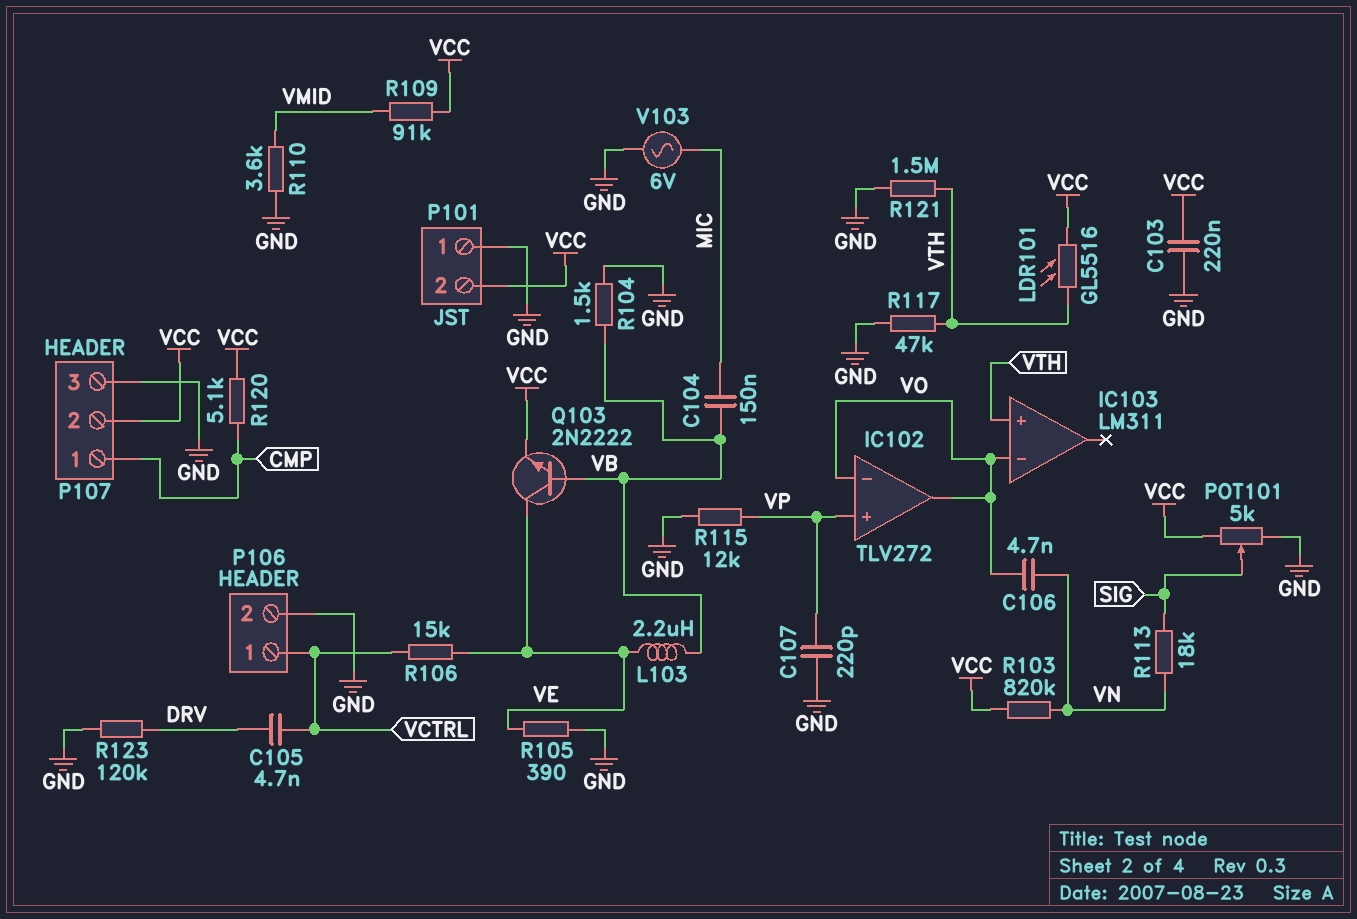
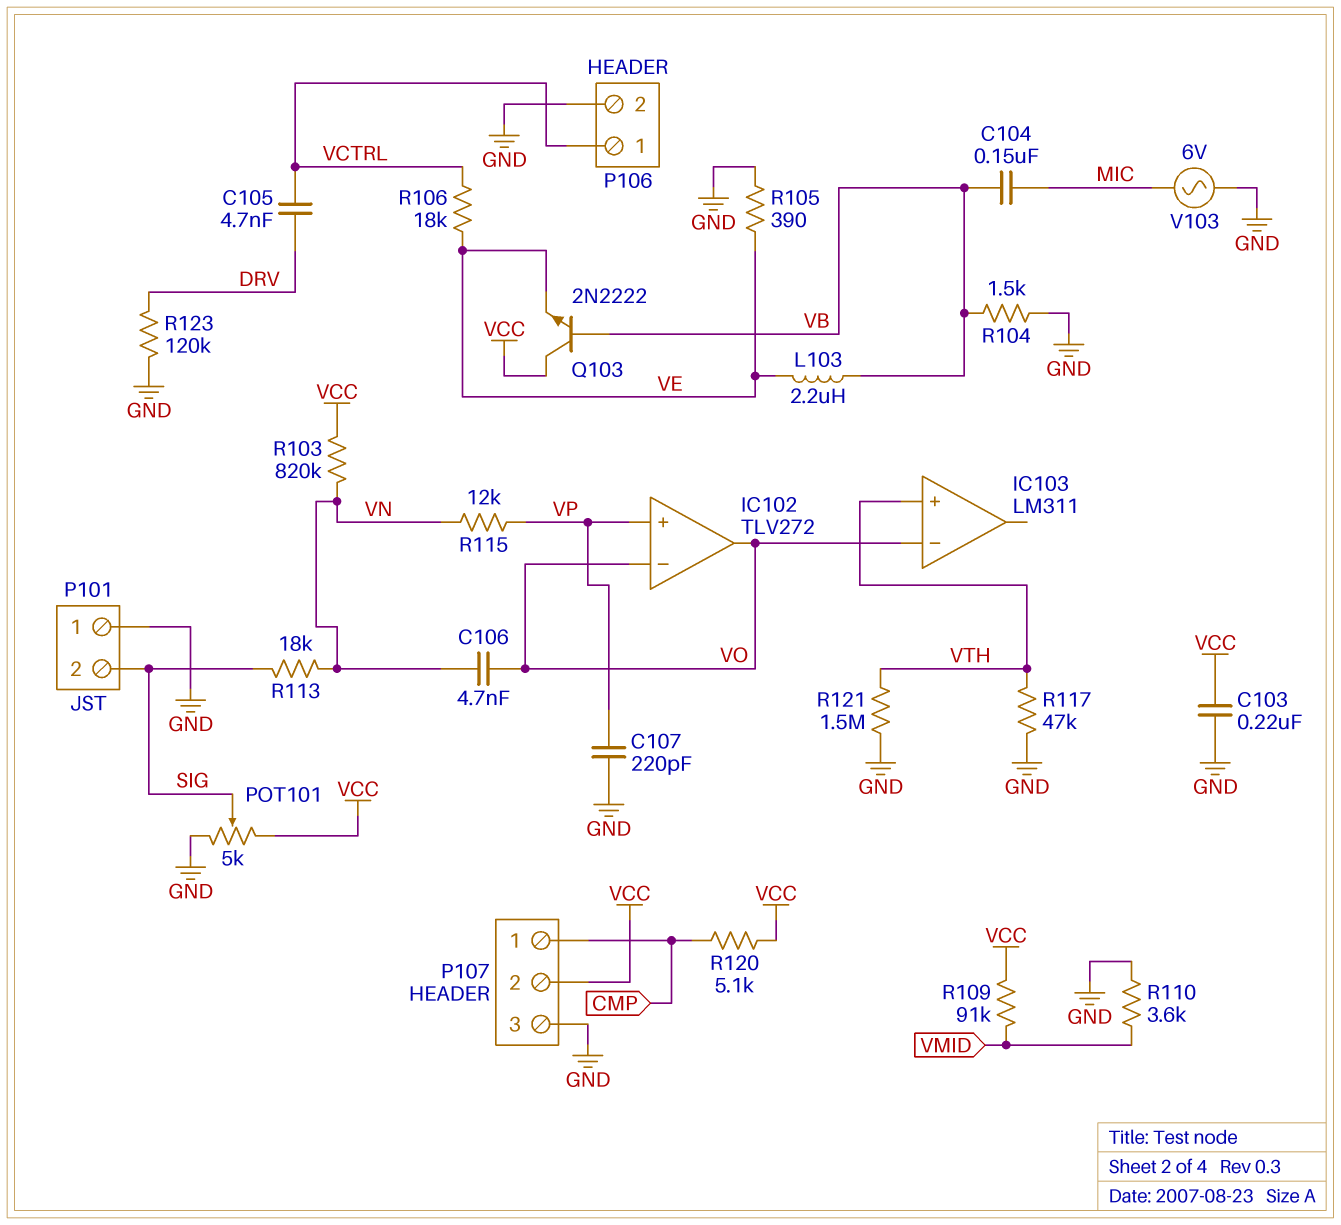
LDR101: GL5516 (VCC, VTH) -> none
P101 pin 2: VCC -> SIG
Q103: NPN 2N2222 (B VB, C VE, E VCC) -> NPN 2N2222 (B VB, C VCC, E VE)
R106: 15k (VCTRL, VE) -> 18k (VCTRL, VE)
R115: 12k (GND, VP) -> 12k (VN, VP)

